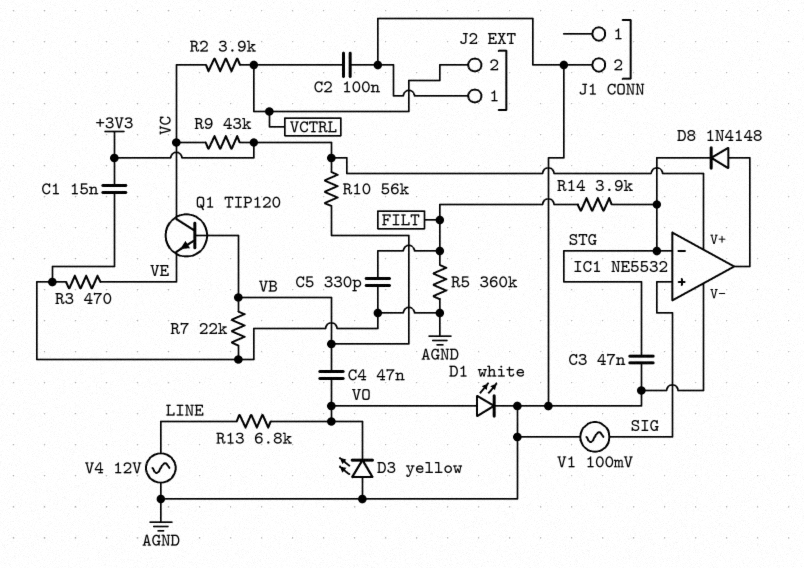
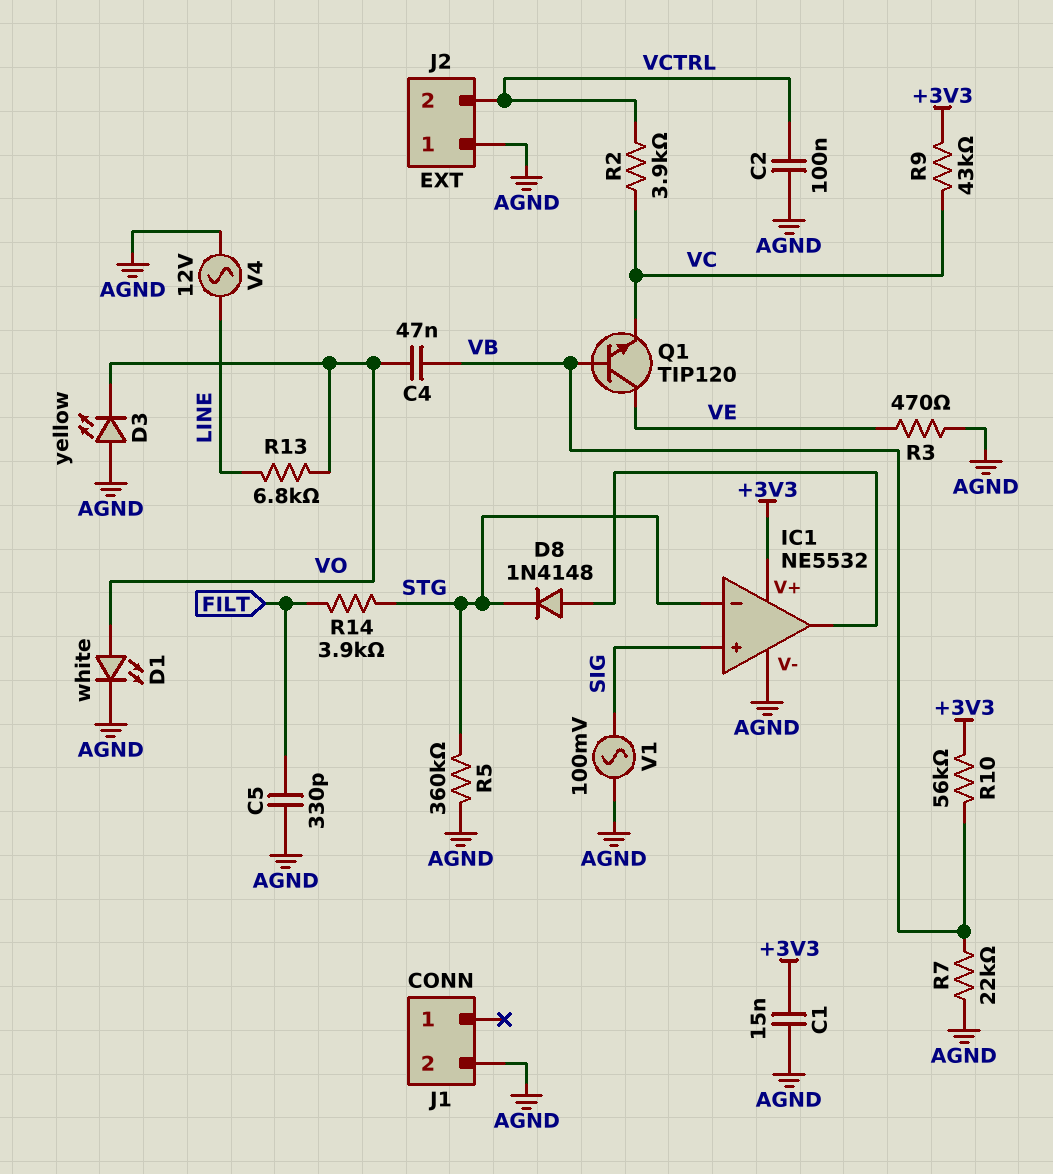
C3: 47nF (AGND, STG) -> none
Q1: NPN TIP120 (B VB, C VC, E VE) -> NPN TIP120 (B VB, C VE, E VC)
R5: 360k (AGND, FILT) -> 360k (AGND, STG)

